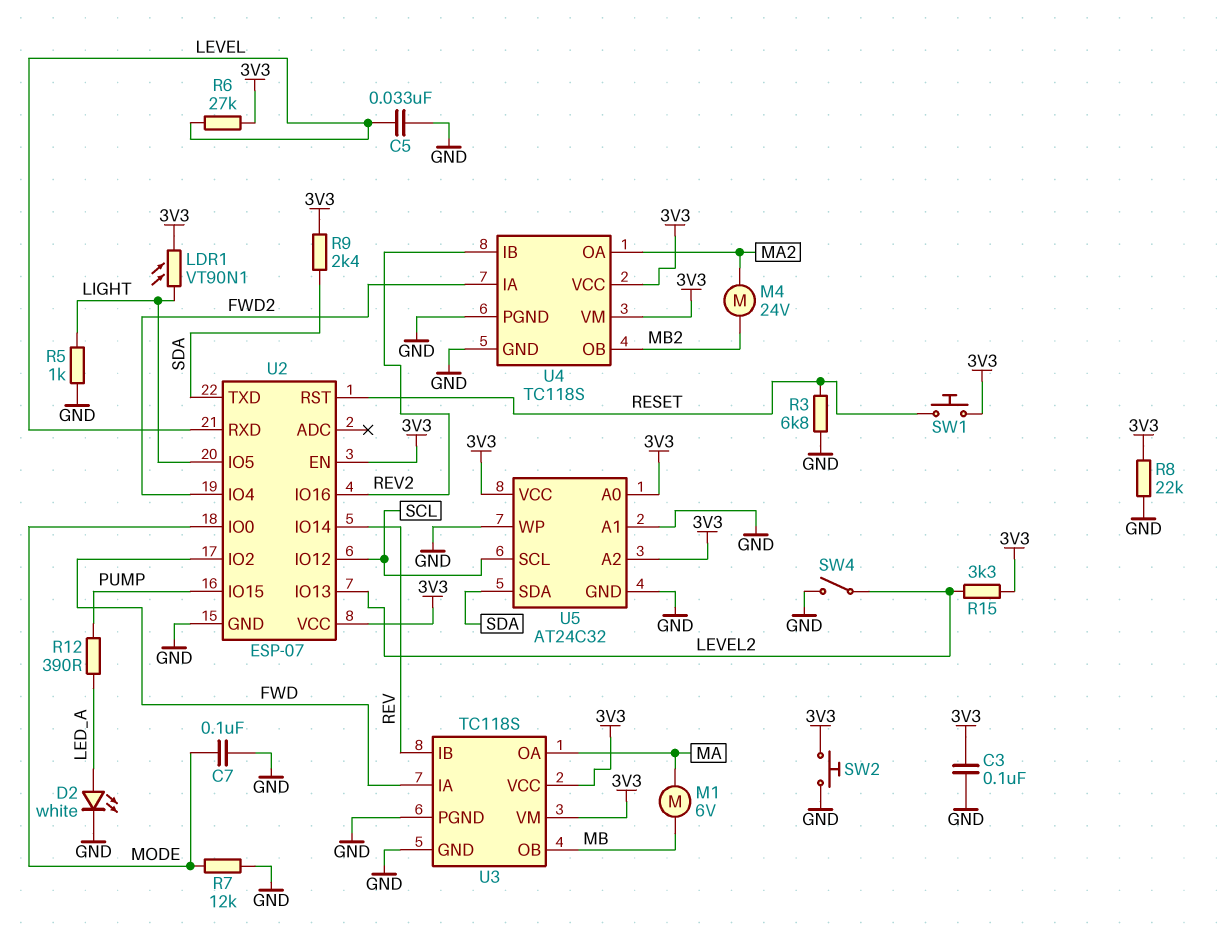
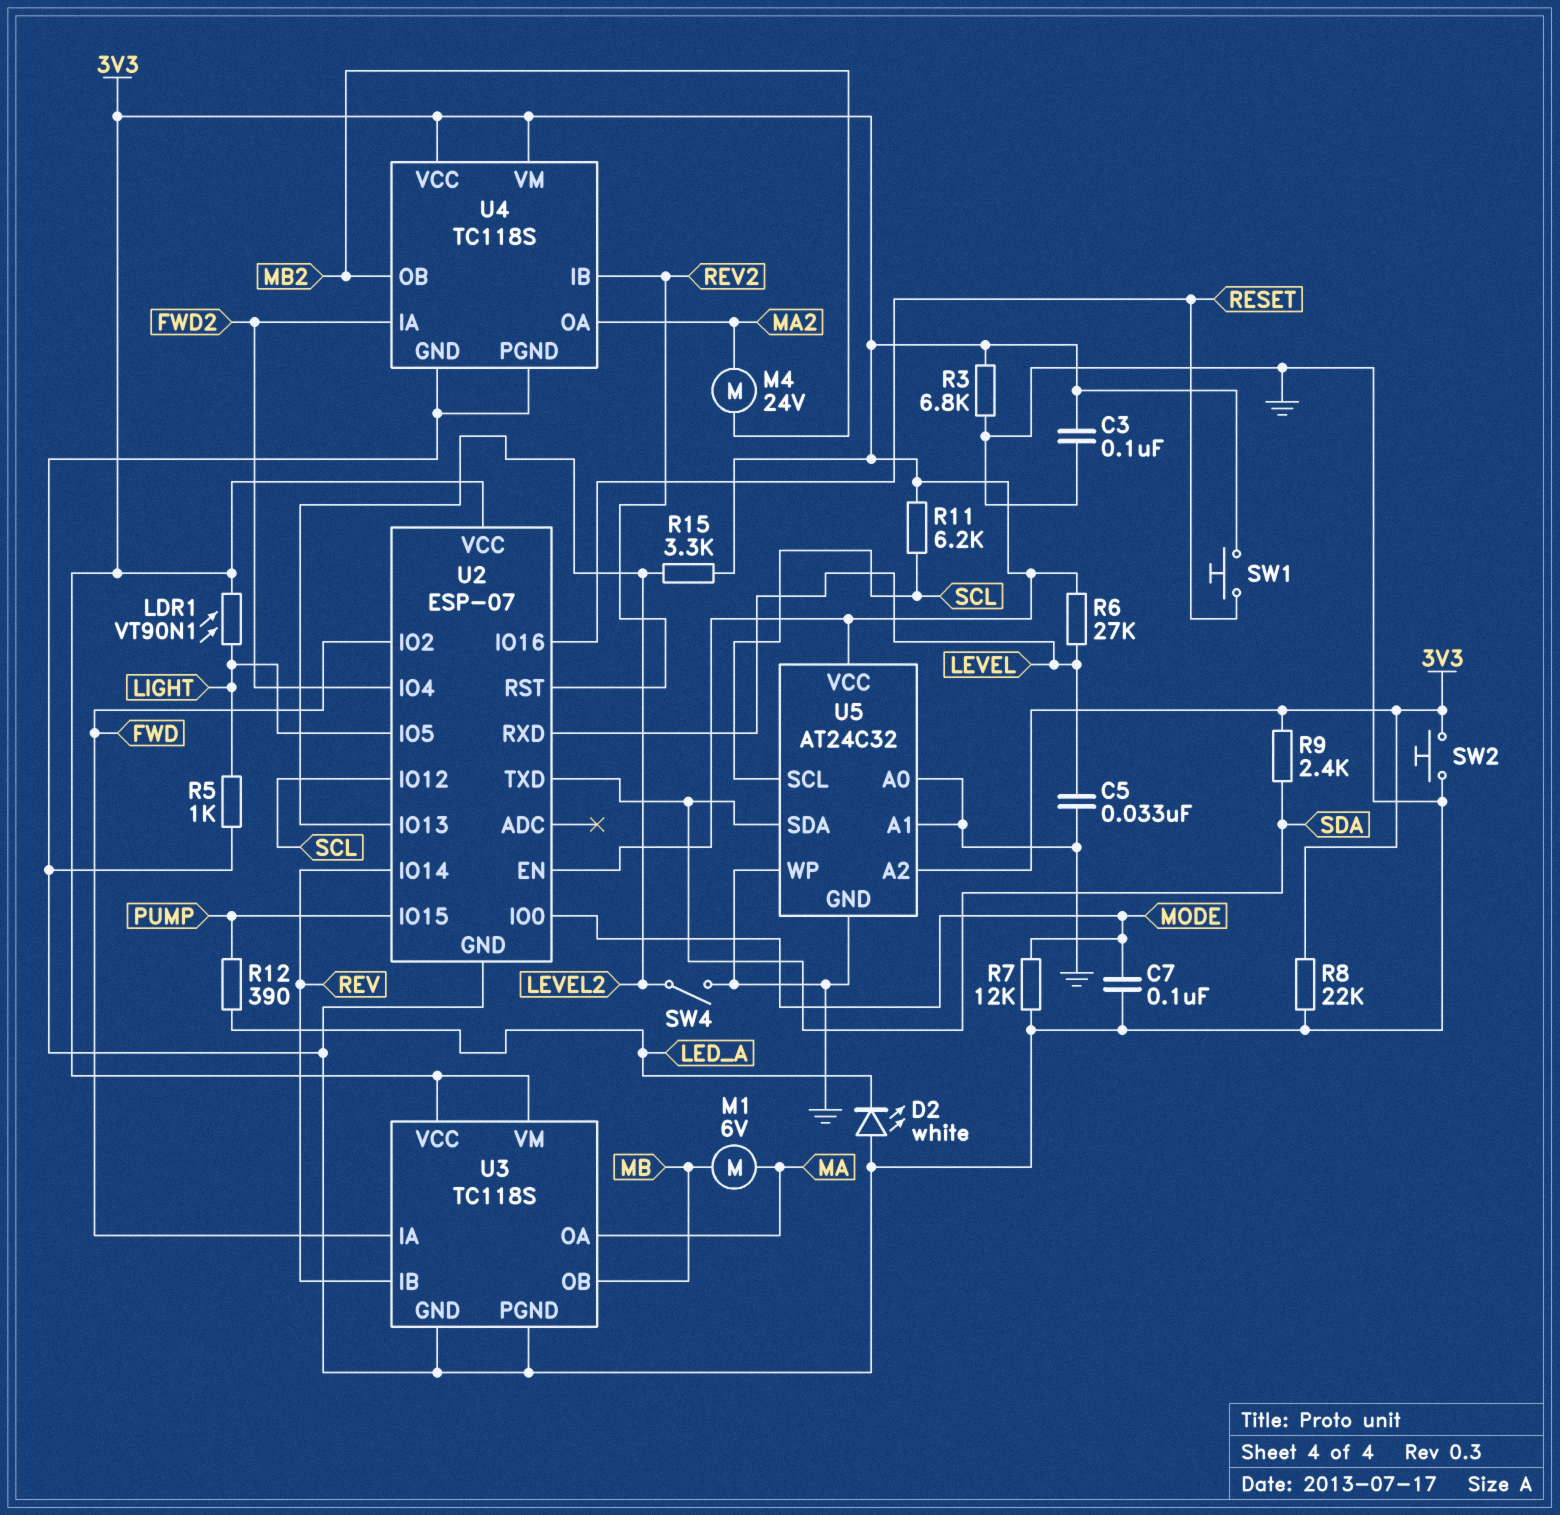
D2: LED white (A LED_A, K GND) -> LED white (A GND, K LED_A)
R3: 6.8k (GND, RESET) -> 6.8k (3V3, GND)
R11: none -> 6.2k (3V3, SCL)
U2 pin IO16: REV2 -> RESET
U2 pin RST: RESET -> REV2
U5 pin A0: 3V3 -> GND

